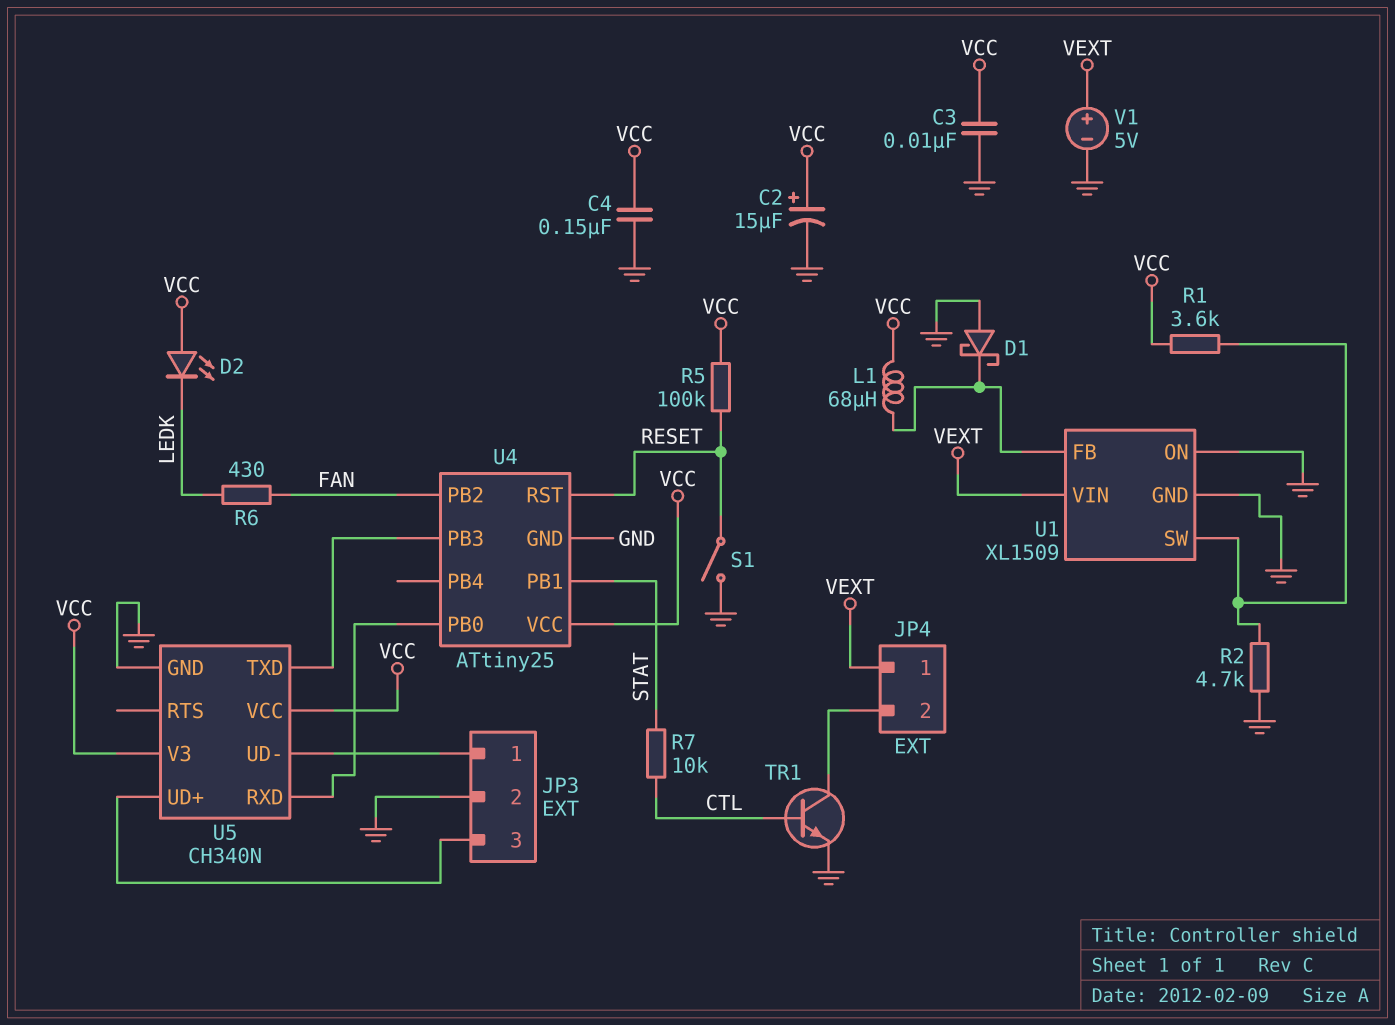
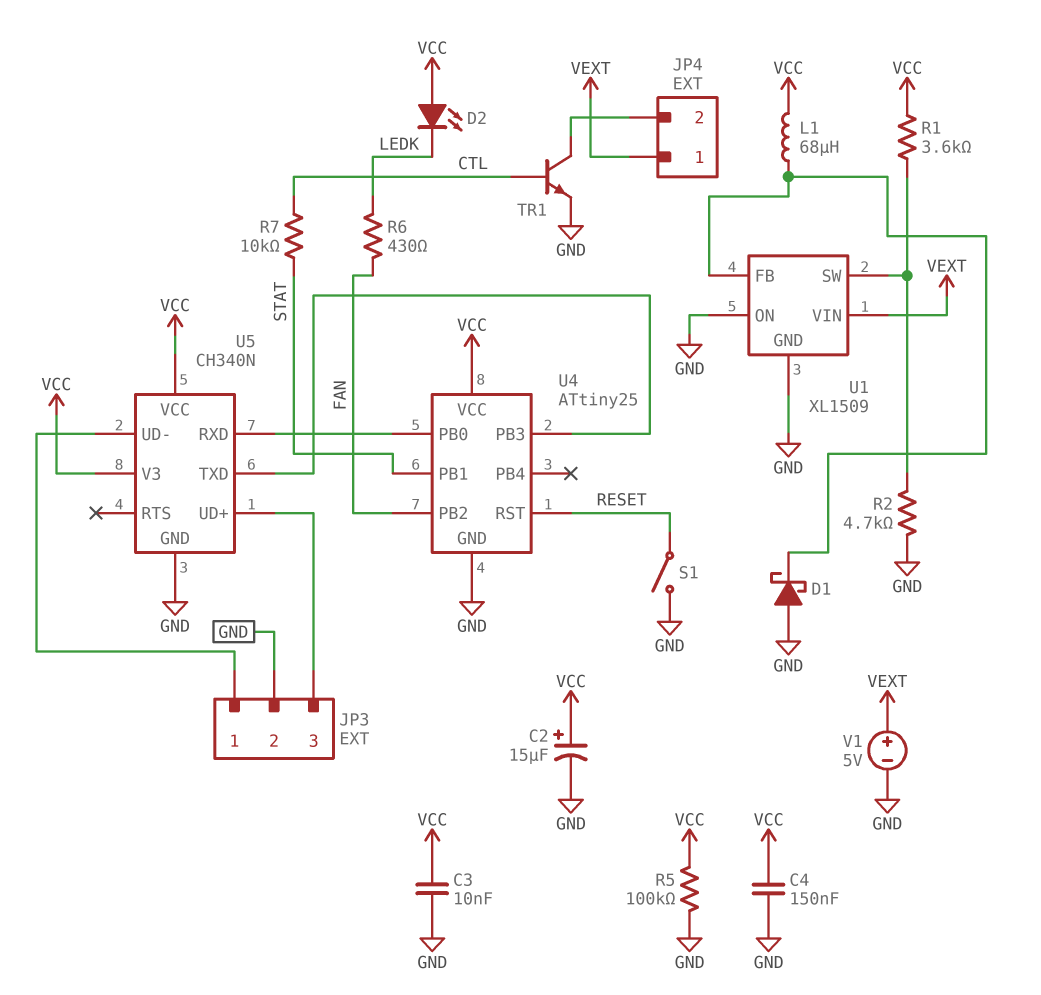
R5: 100k (RESET, VCC) -> 100k (GND, VCC)

